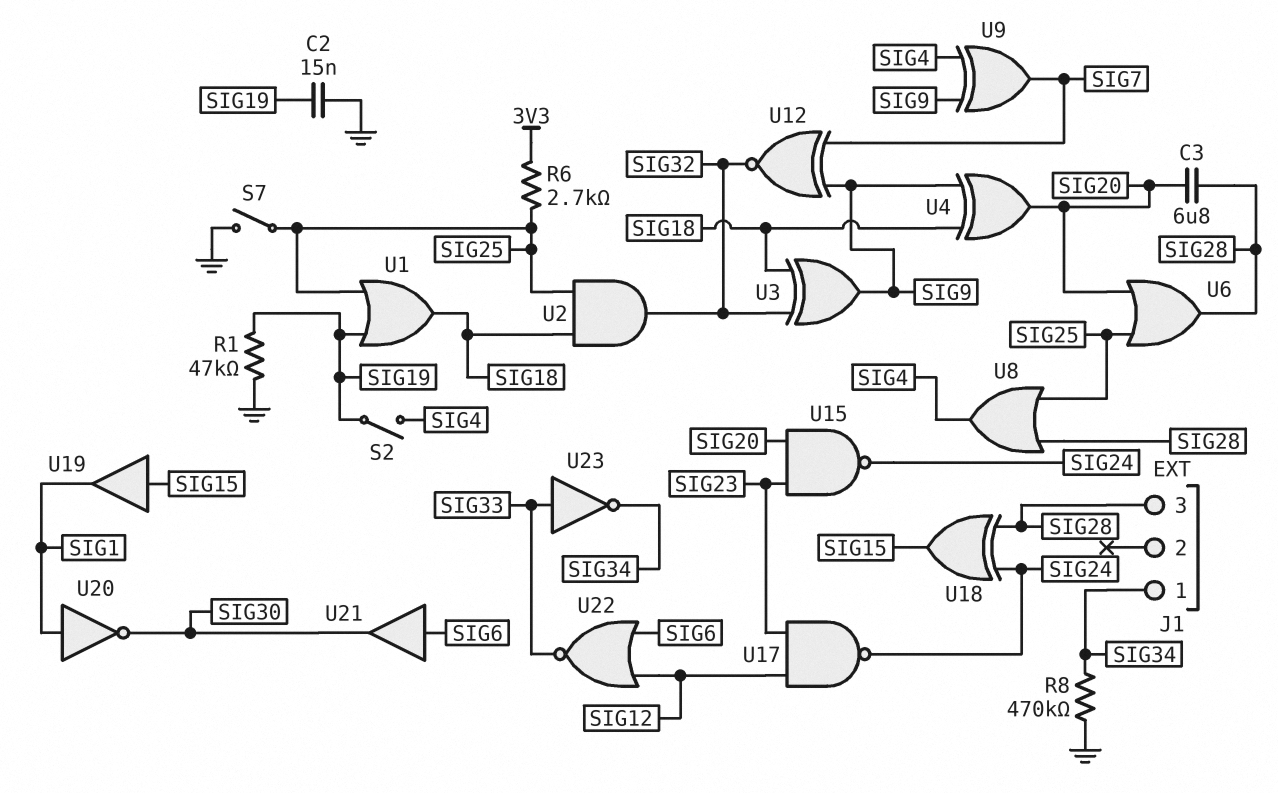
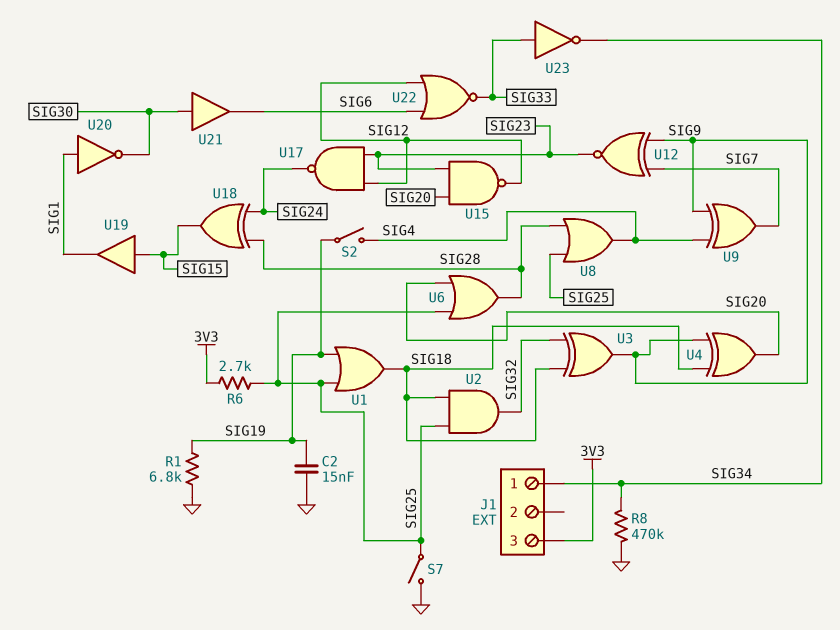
C3: 6.8uF (SIG20, SIG28) -> none
J1 pin 3: SIG28 -> 3V3
R1: 47k (GND, SIG19) -> 6.8k (GND, SIG19)
U12: XNOR (in SIG7, in SIG9, out SIG32) -> XNOR (in SIG7, in SIG9, out SIG23)
U15: NAND (in SIG20, in SIG23, out SIG24) -> NAND (in SIG20, in SIG23, out SIG12)
U21: buffer (in SIG6, out SIG30) -> buffer (in SIG30, out SIG6)

